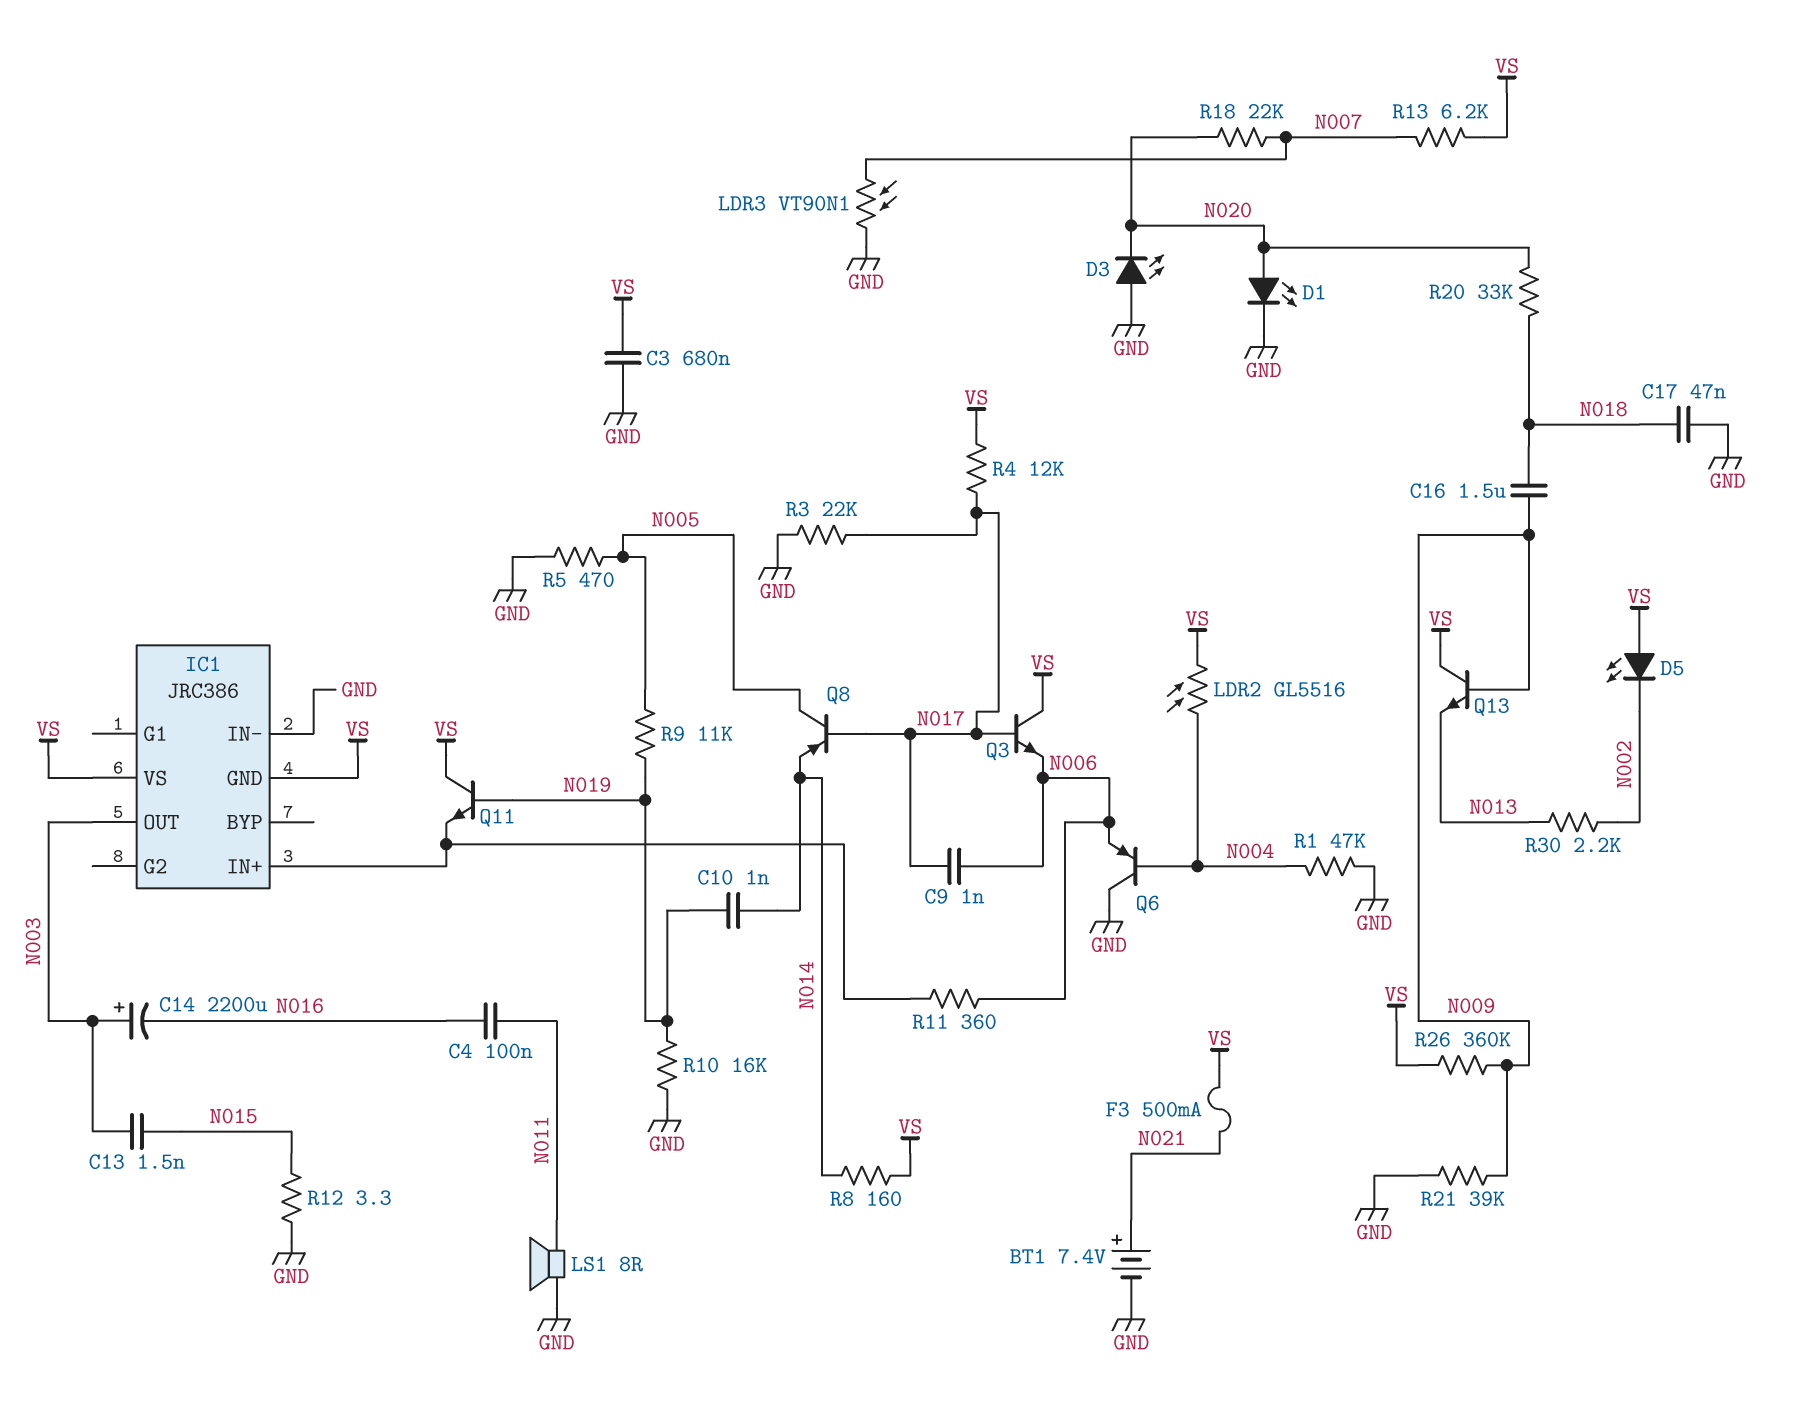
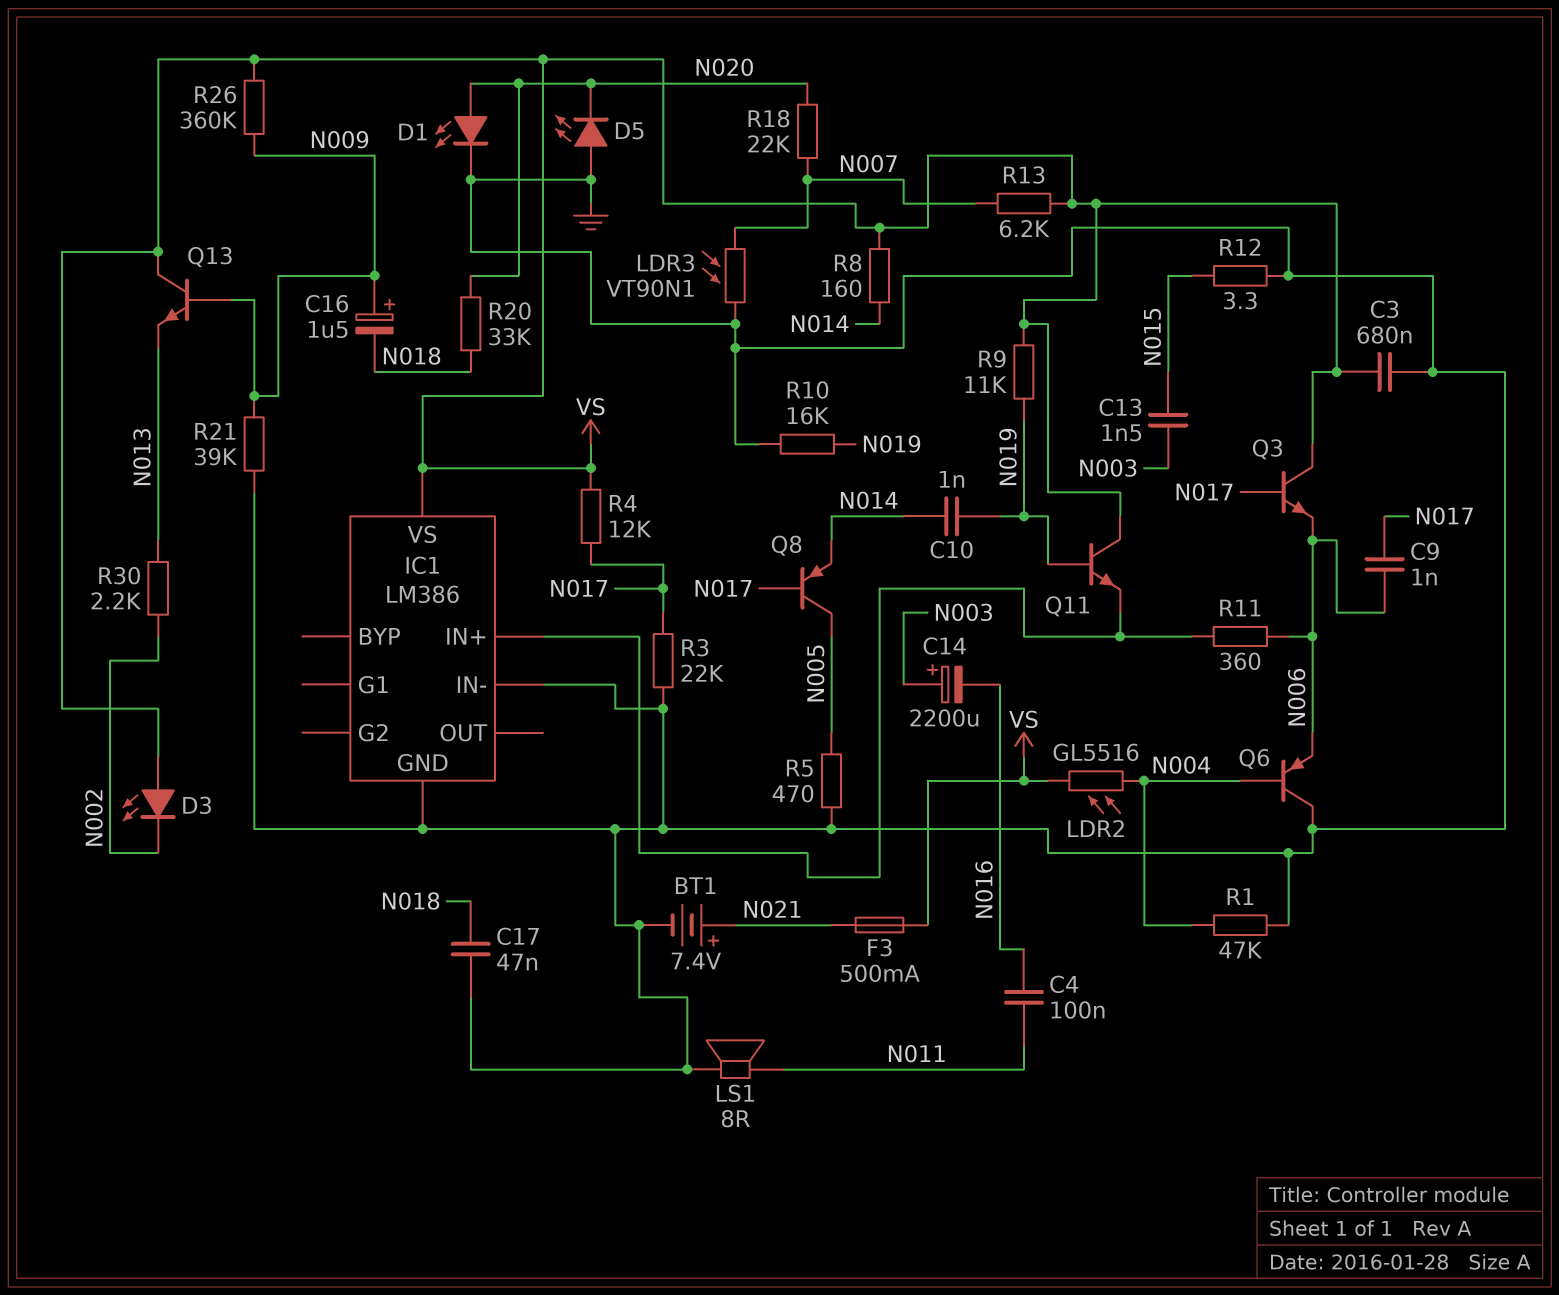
C16: 1.5uF (N009, N018) -> 1.5uF (plus N009, minus N018)
D3: LED (A GND, K N020) -> LED (A VS, K N002)
D5: LED (A VS, K N002) -> LED (A GND, K N020)
IC1: JRC386 -> LM386
IC1 pin GND: VS -> GND
IC1 pin OUT: N003 -> none
R9: 11k (N005, N019) -> 11k (N019, VS)

